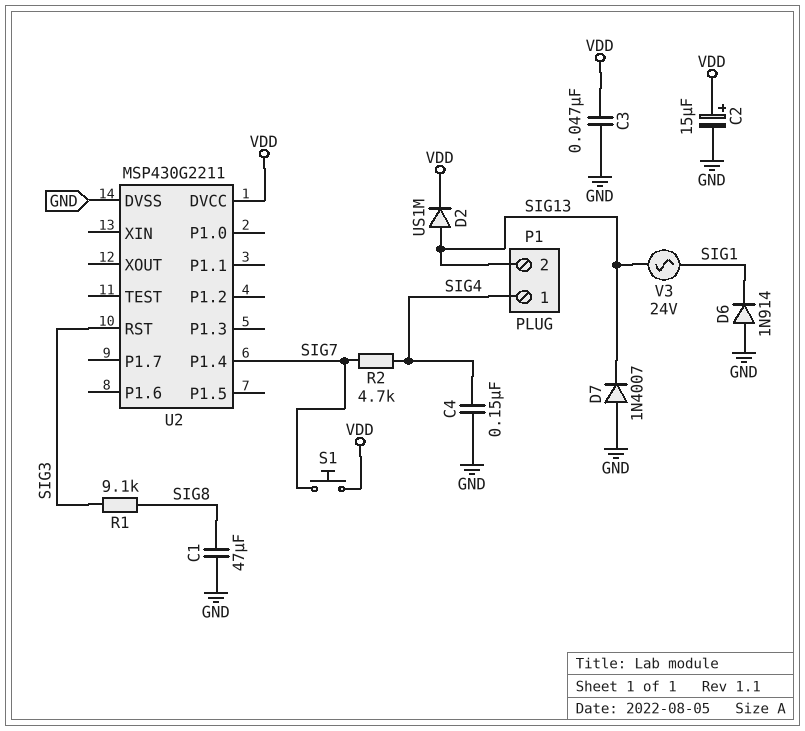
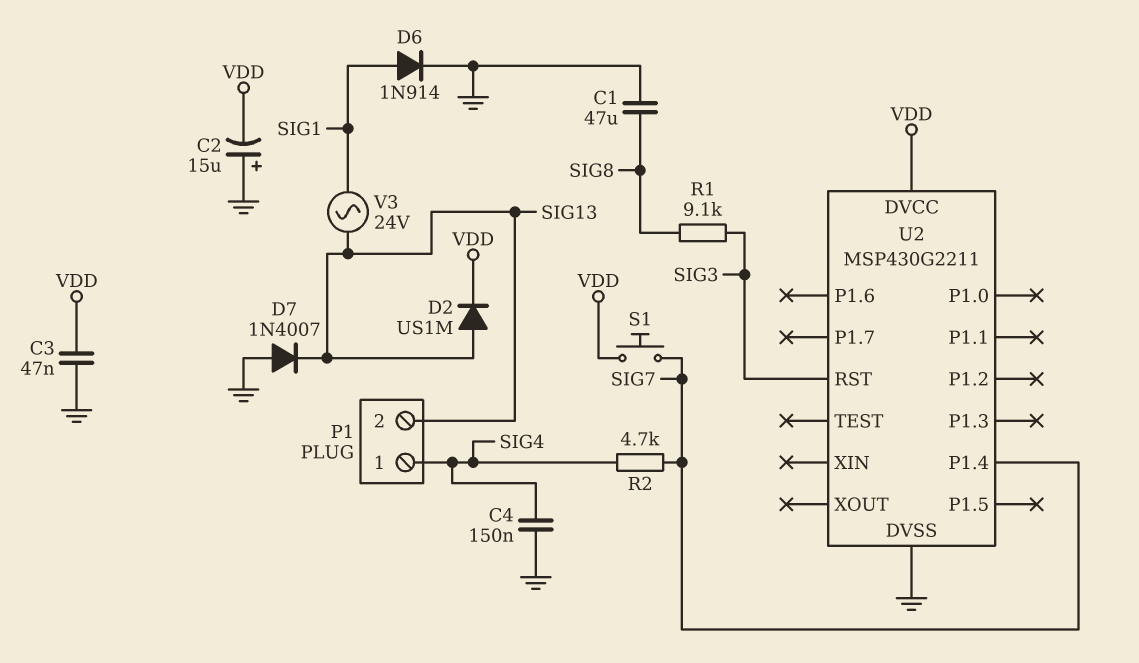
C2: 15uF (plus VDD, minus GND) -> 15uF (plus GND, minus VDD)
D6: diode 1N914 (A GND, K SIG1) -> diode 1N914 (A SIG1, K GND)

